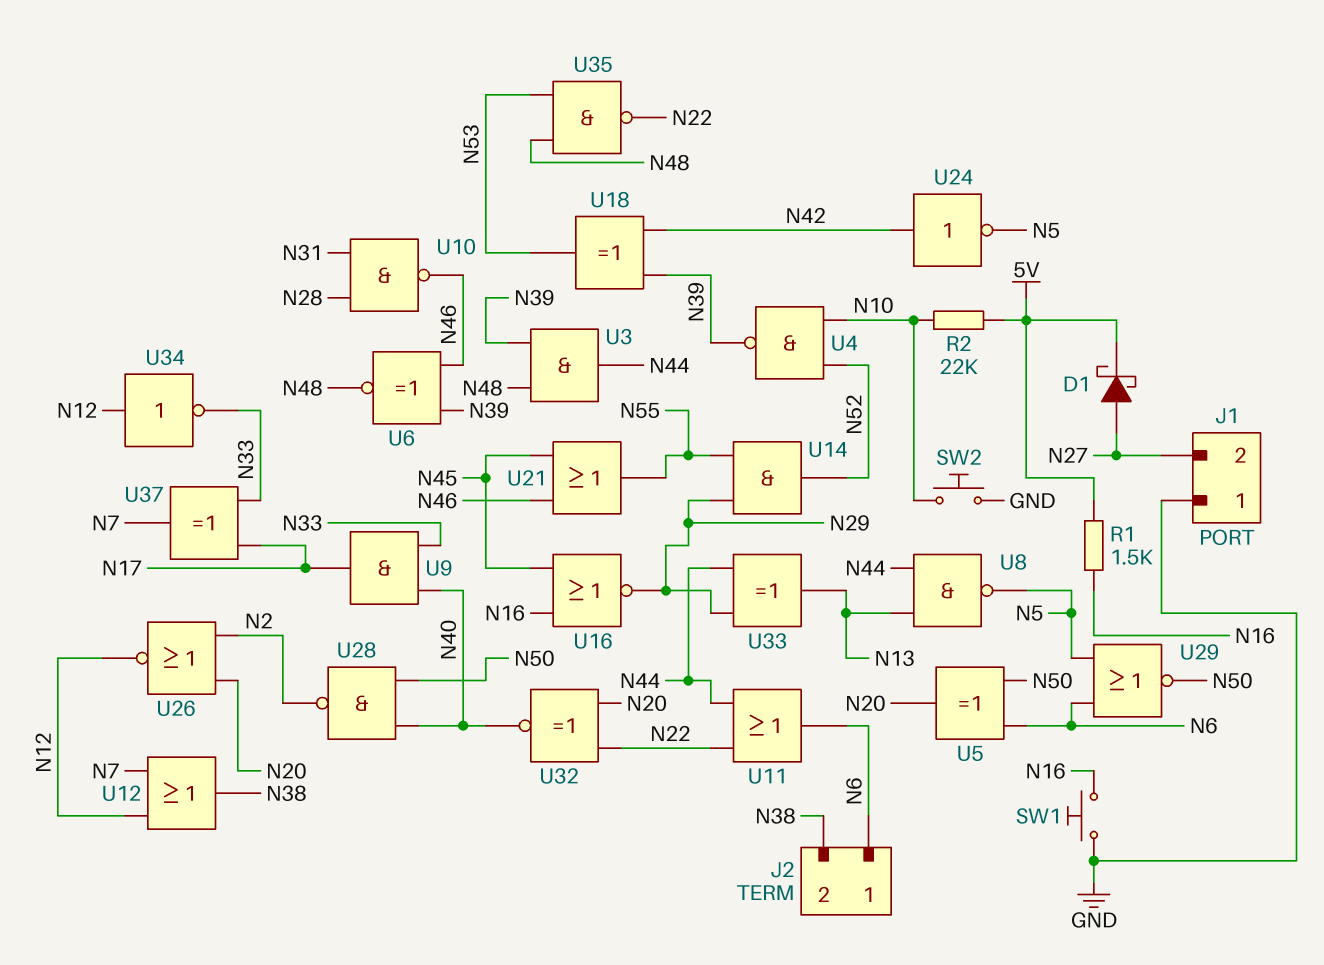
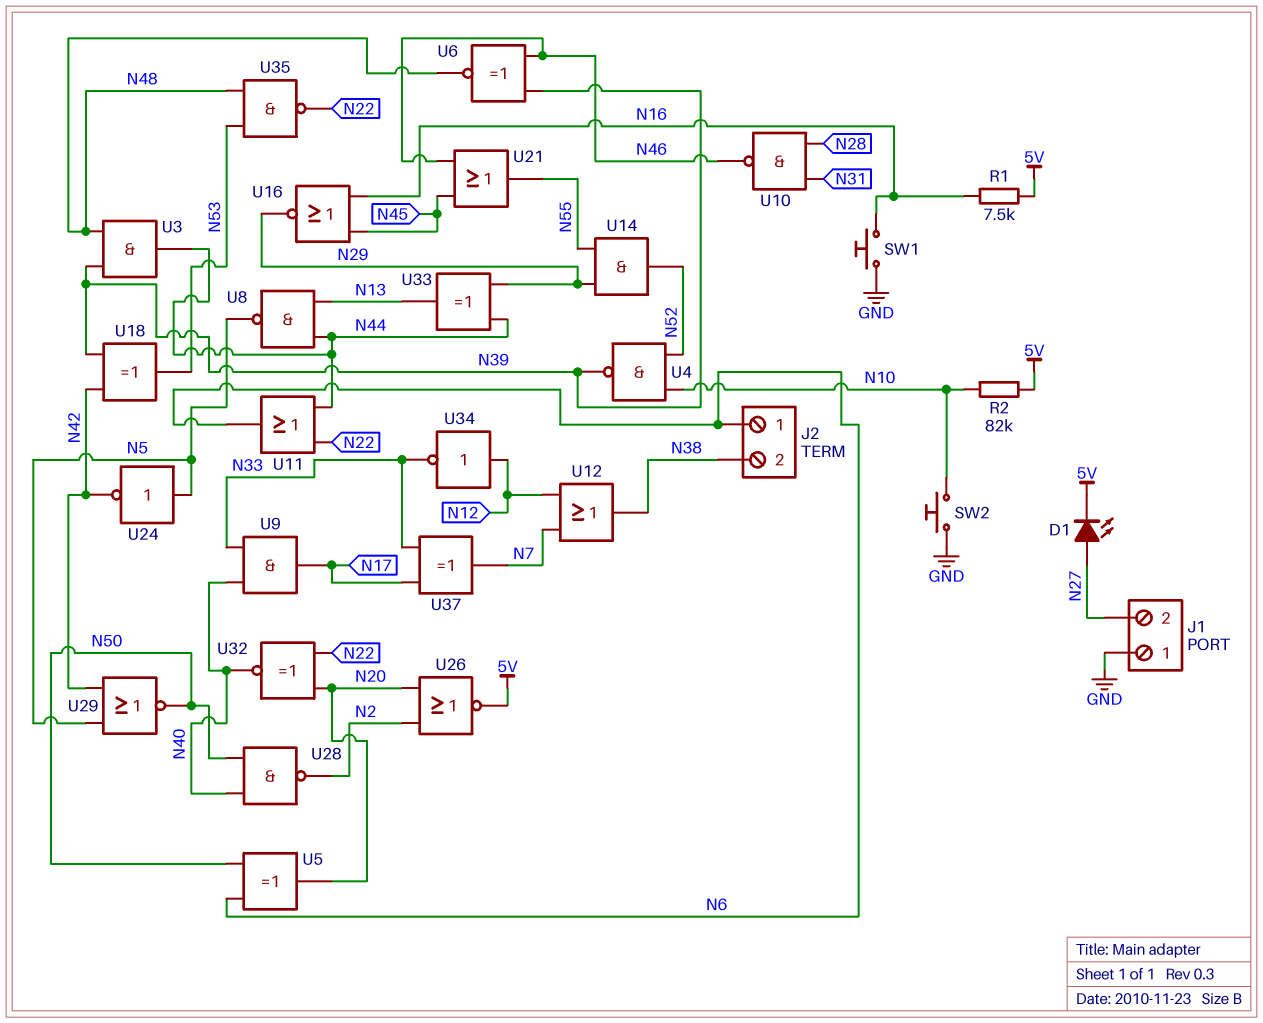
D1: schottky (A N27, K 5V) -> LED (A N27, K 5V)
R1: 1.5k (5V, N16) -> 7.5k (5V, N16)
R2: 22k (5V, N10) -> 82k (5V, N10)
U24: NOT (in N42, out N5) -> NOT (in N5, out N42)
U26: NOR (in N2, in N20, out N12) -> NOR (in N2, in N20, out 5V)
U29: NOR (in N5, in N6, out N50) -> NOR (in N5, in N42, out N50)

